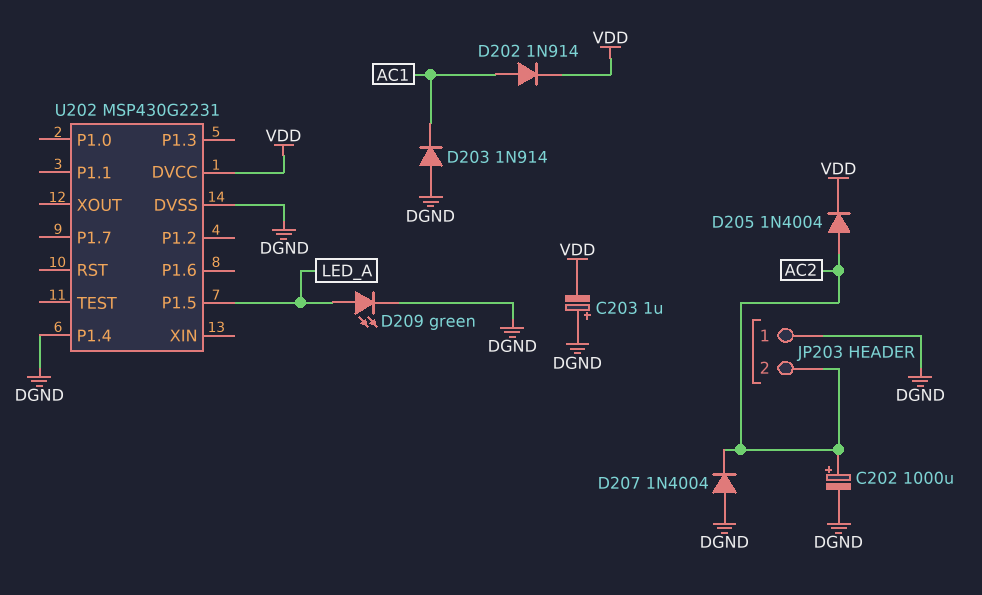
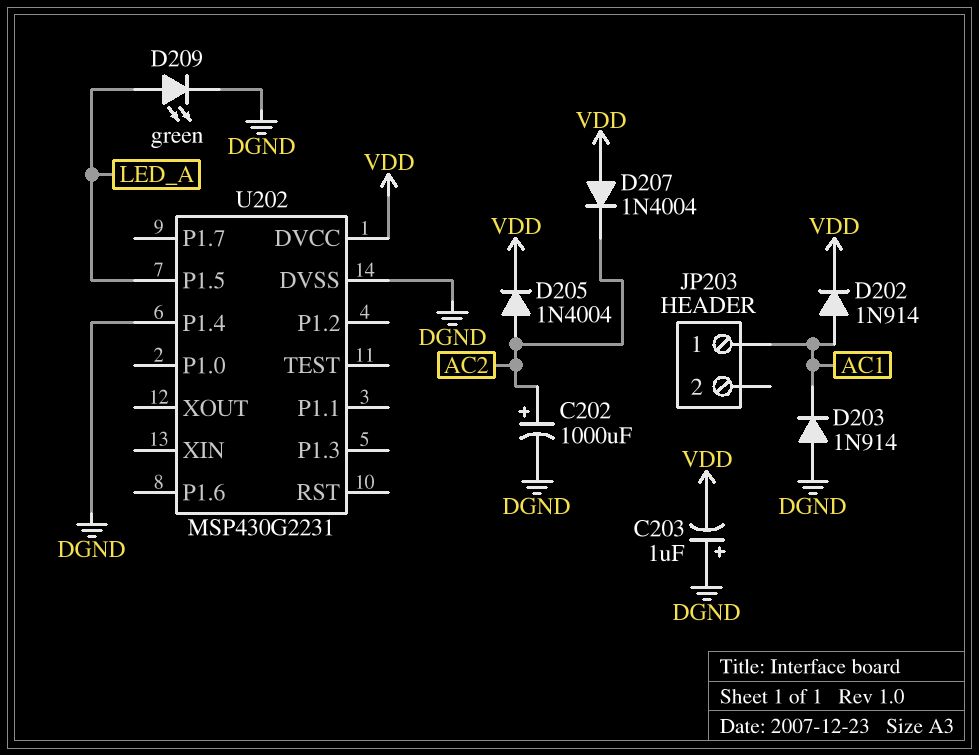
D207: diode 1N4004 (A DGND, K AC2) -> diode 1N4004 (A VDD, K AC2)
JP203 pin 1: DGND -> AC1
JP203 pin 2: AC2 -> none

